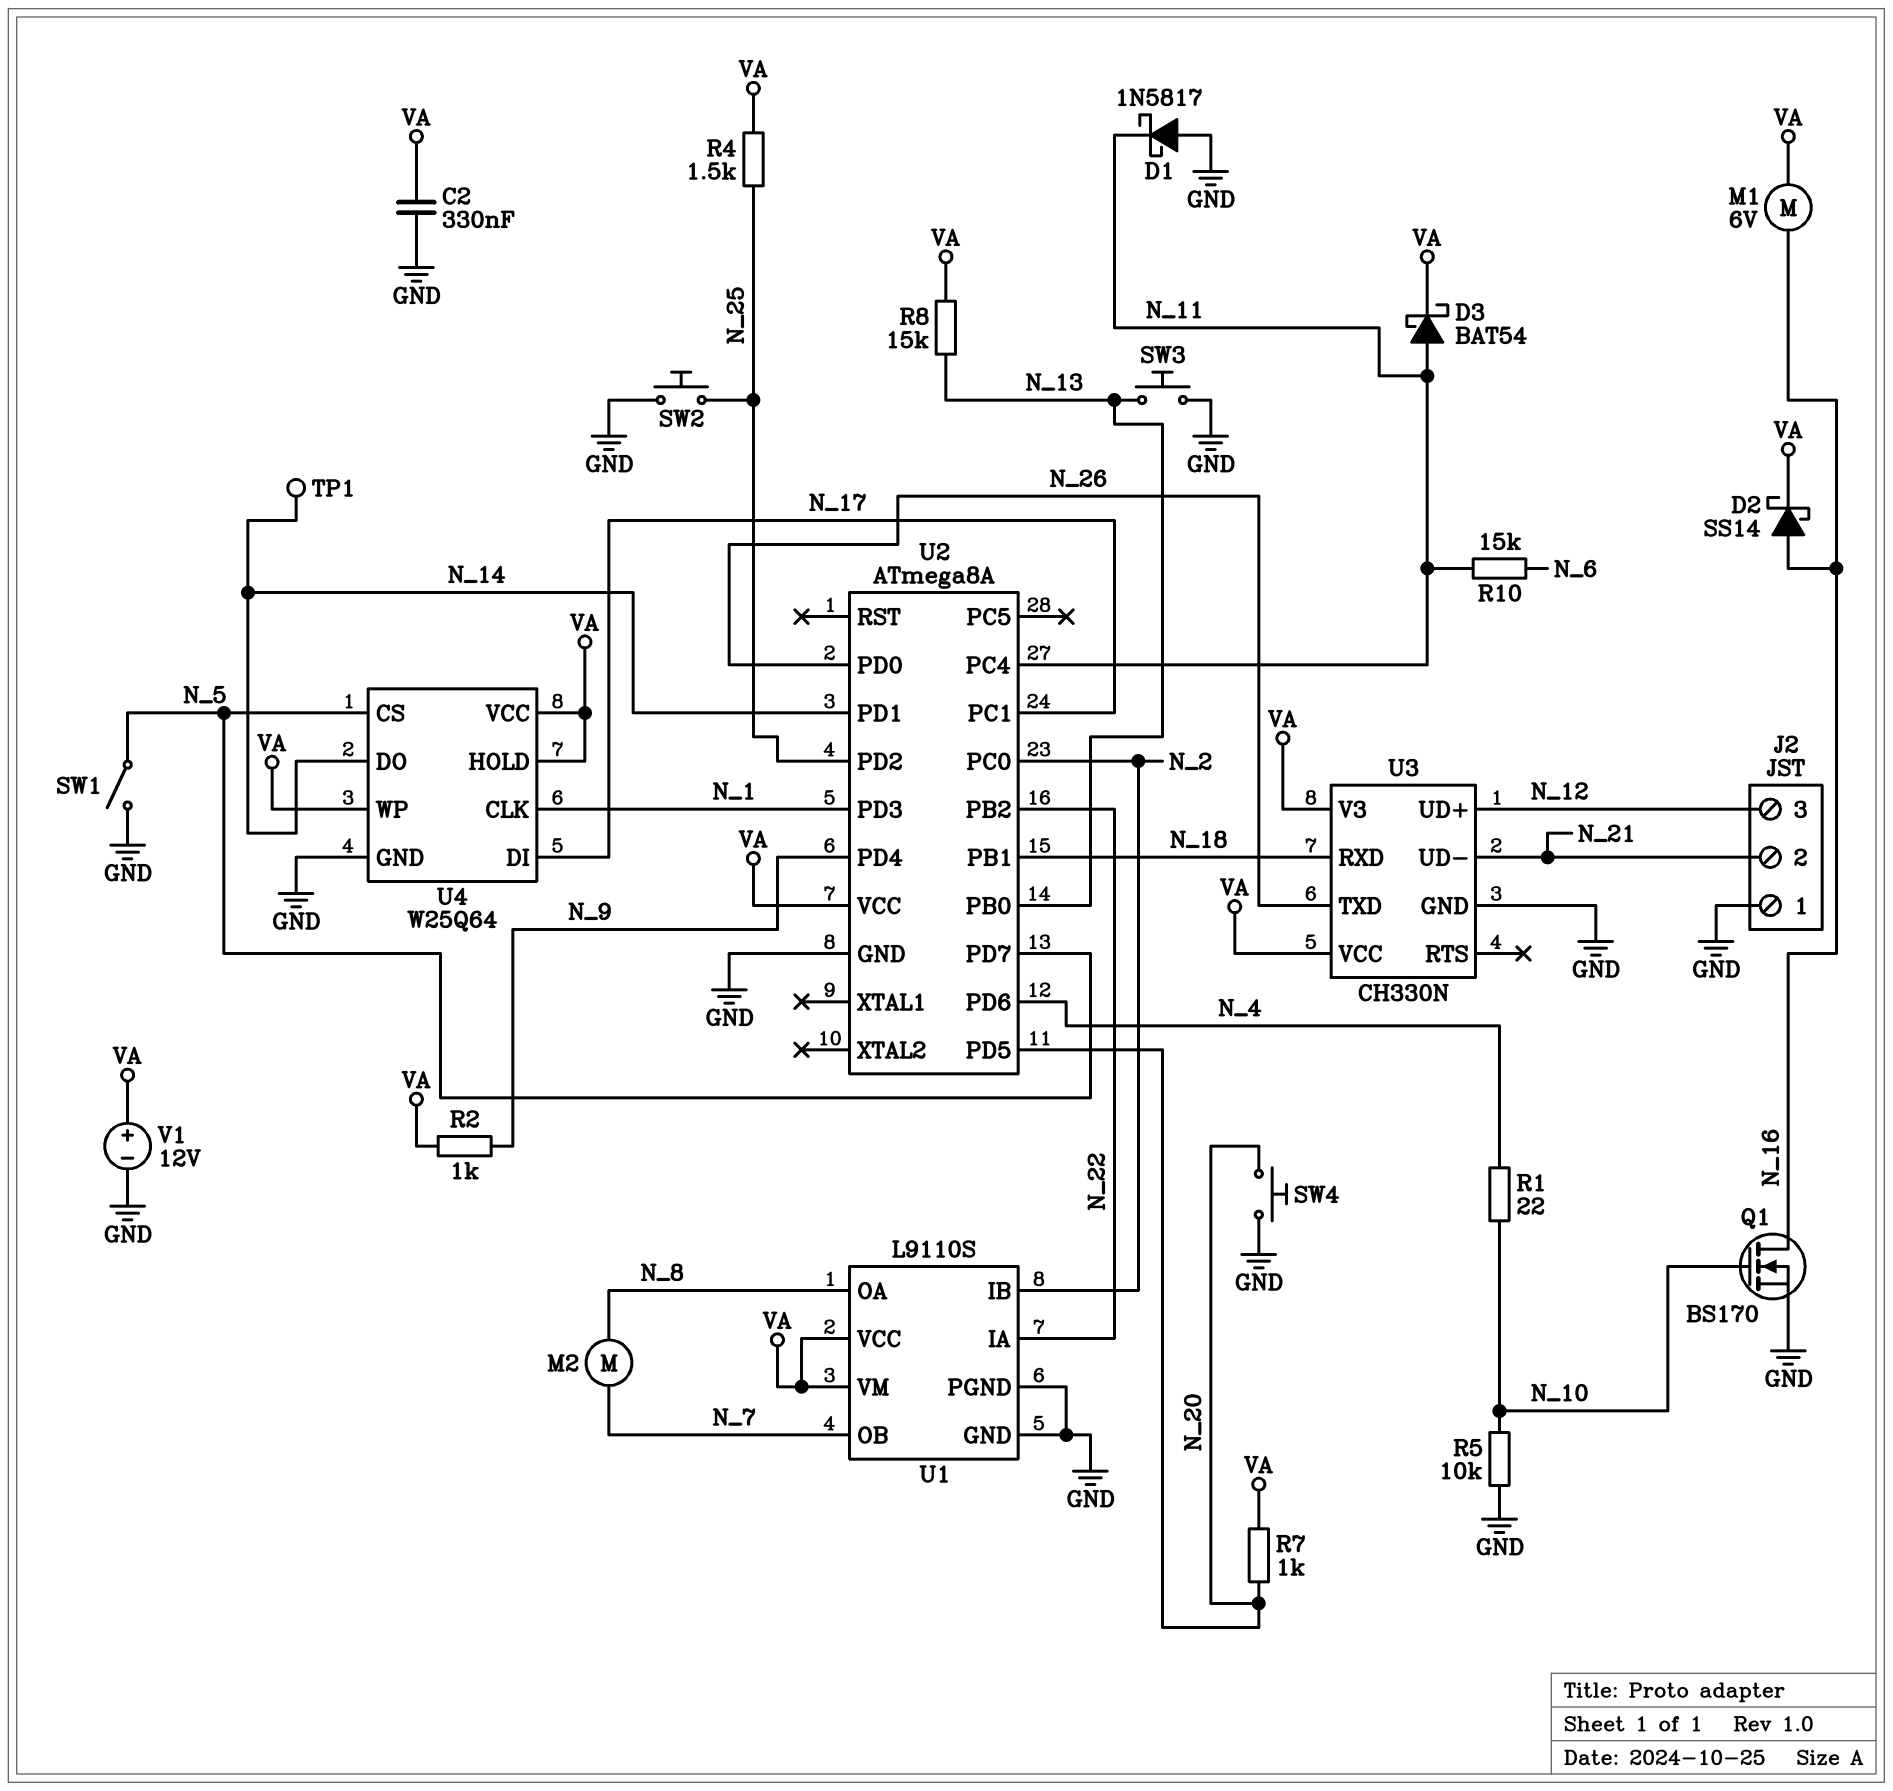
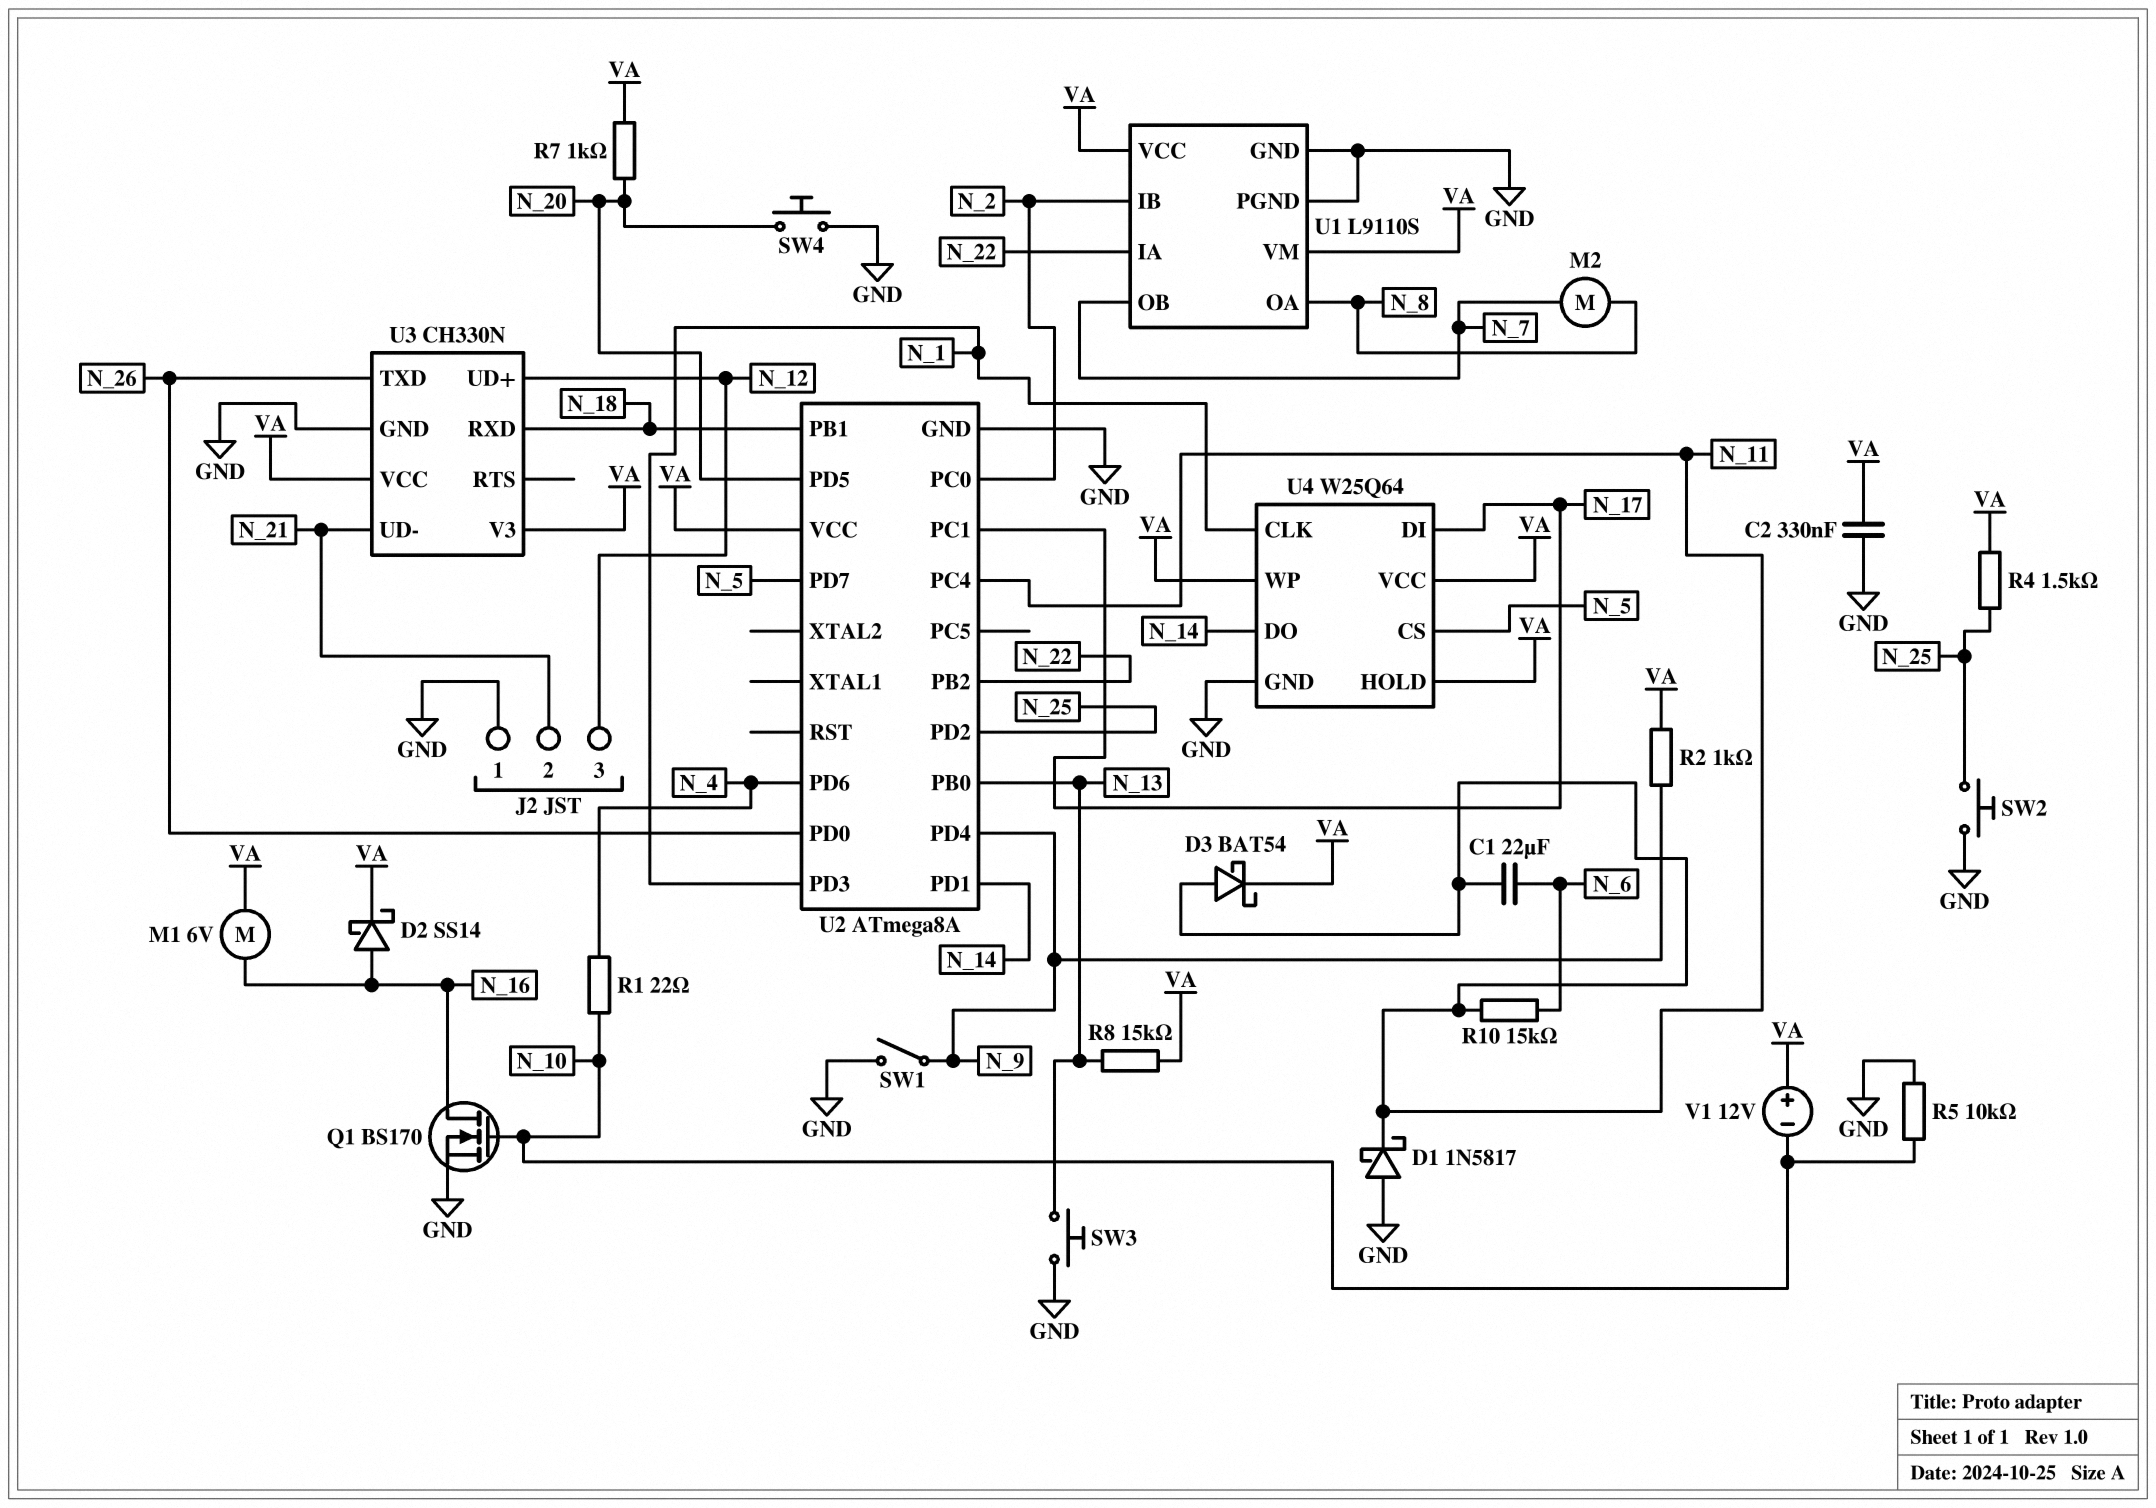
C1: none -> 22uF (N_6, N_11)
SW1: switch (GND, N_5) -> switch (GND, N_9)
TP1: test point (N_14) -> none
V1: 12V (plus VA, minus GND) -> 12V (plus VA, minus N_10)

